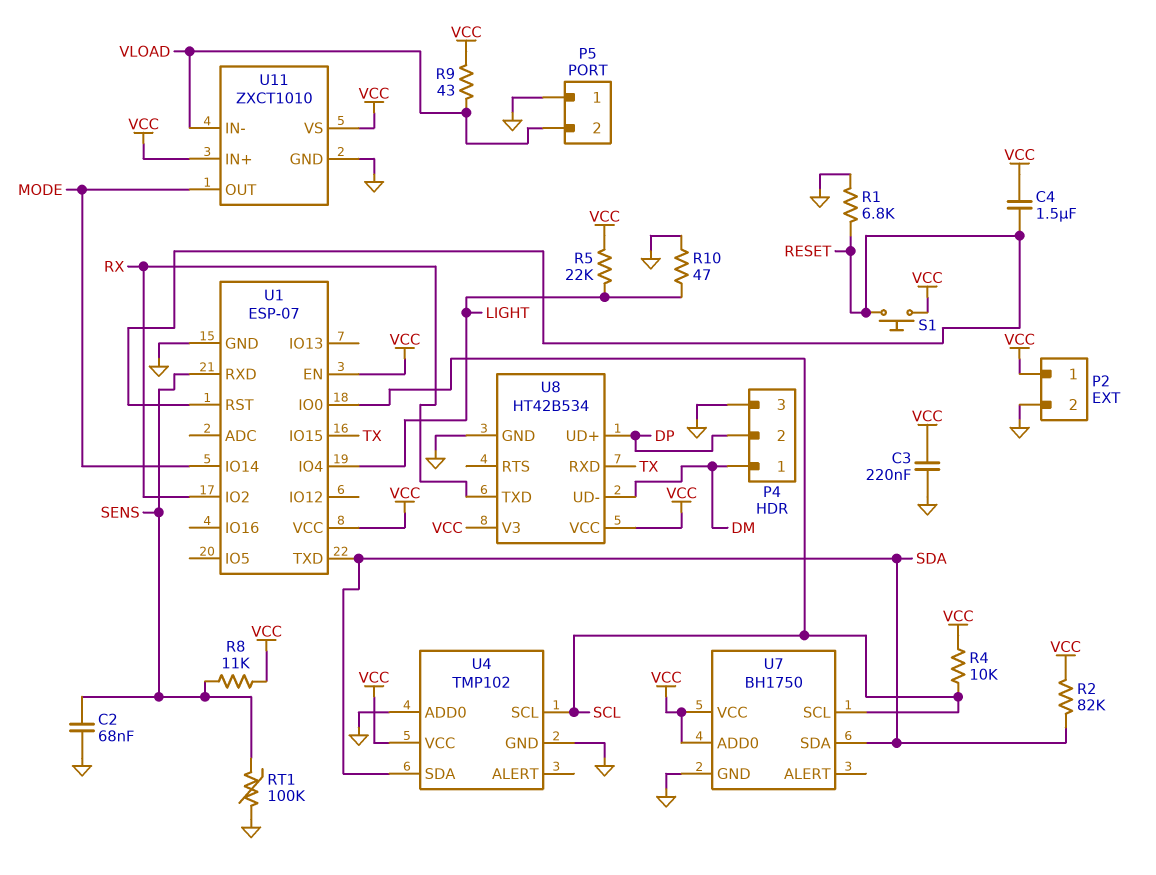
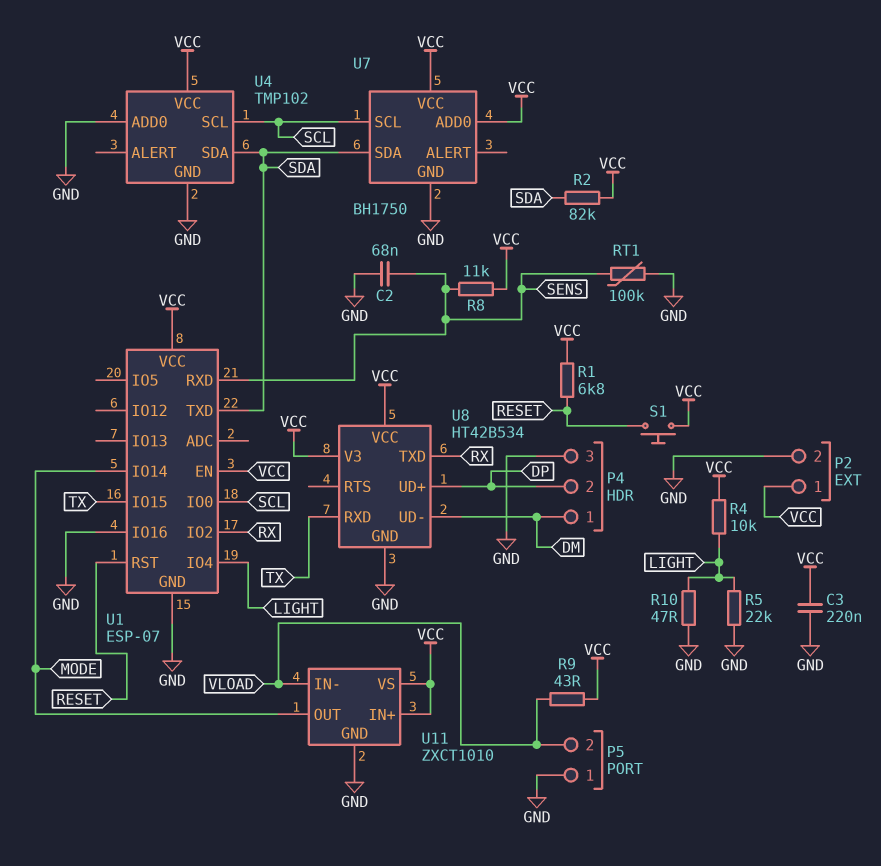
C4: 1.5uF (RESET, VCC) -> none
R1: 6.8k (GND, RESET) -> 6.8k (RESET, VCC)
R4: 10k (SCL, VCC) -> 10k (LIGHT, VCC)
R5: 22k (LIGHT, VCC) -> 22k (GND, LIGHT)
U1 pin IO16: none -> GND

